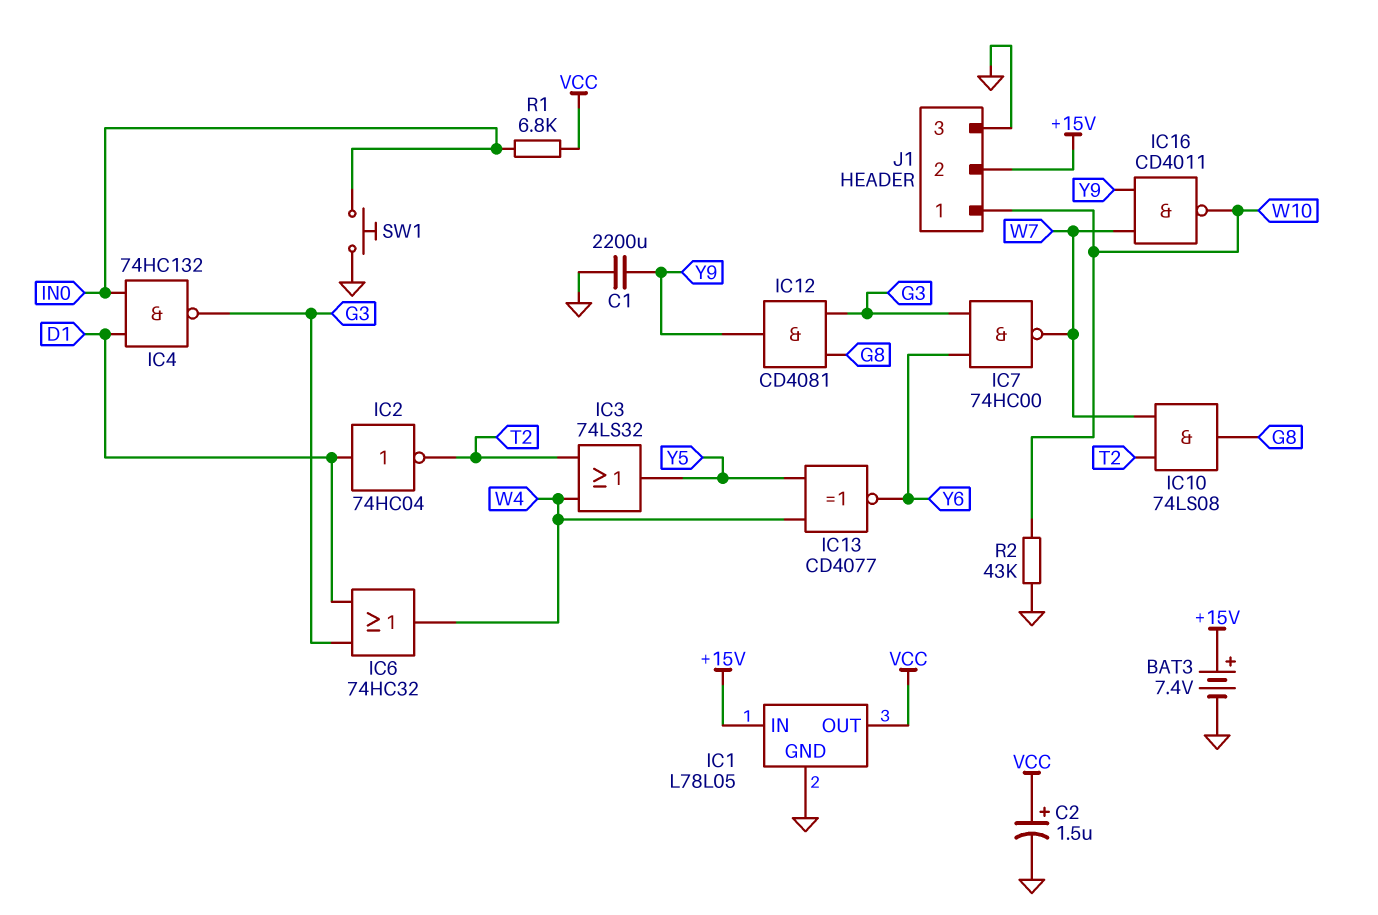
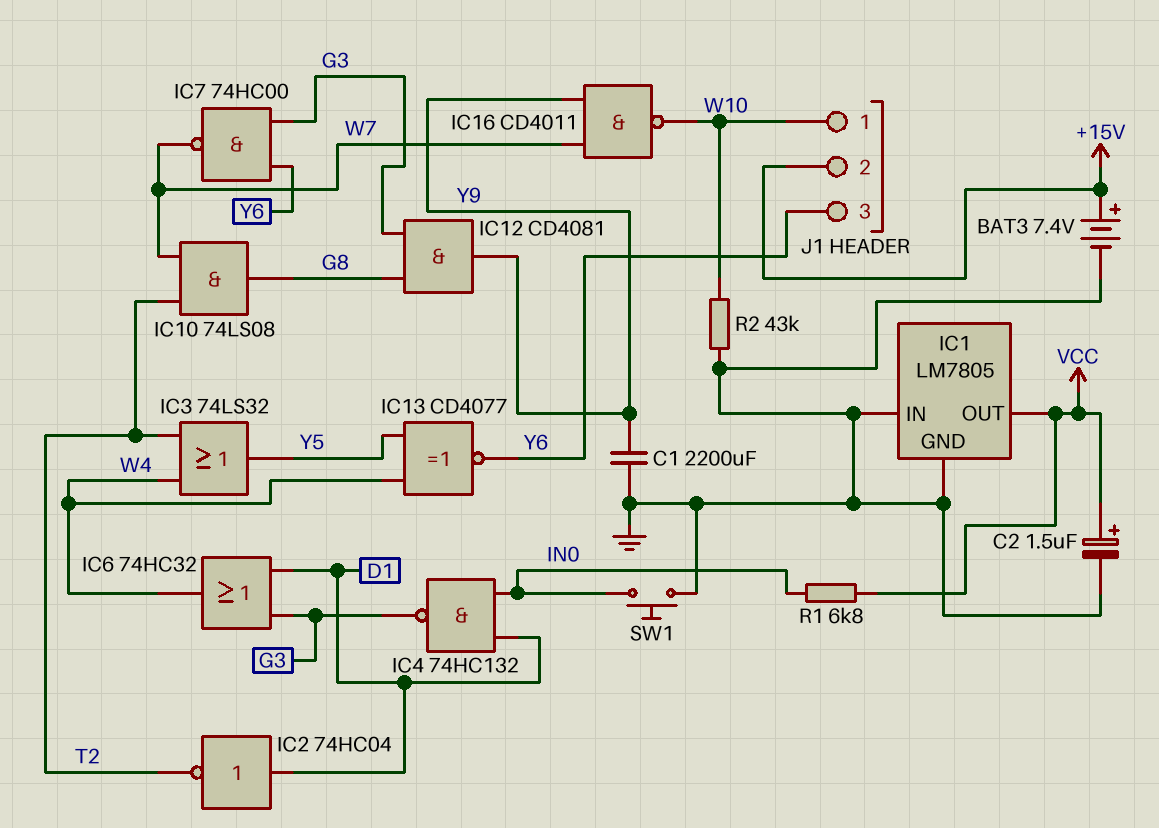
IC1: L78L05 -> LM7805
IC1 pin IN: +15V -> GND
J1 pin 3: GND -> Y6

